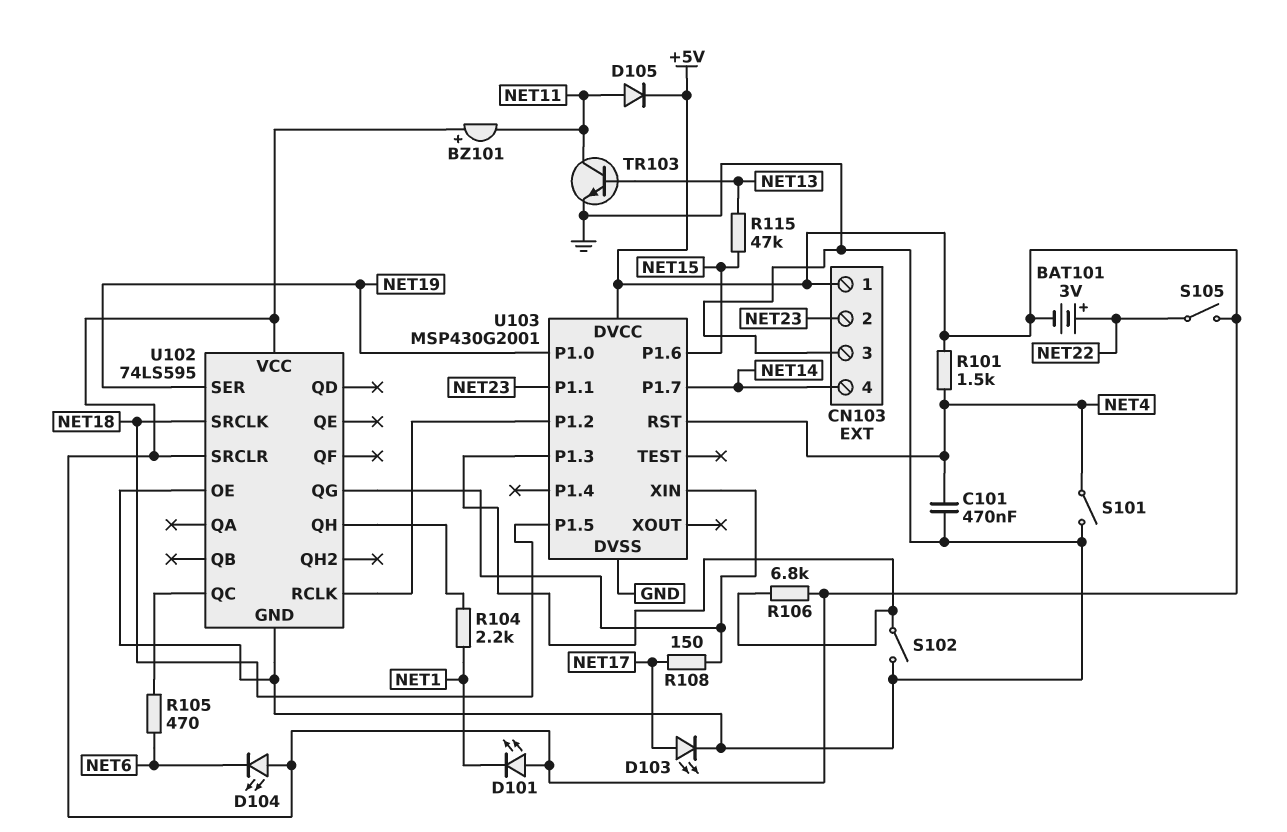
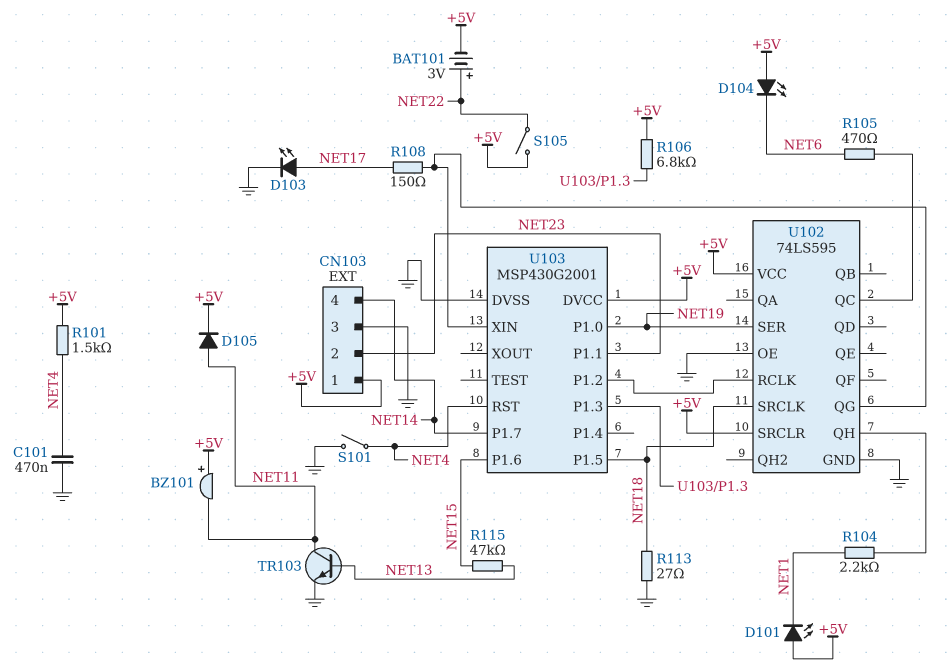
R113: none -> 27 (GND, NET18)
S102: switch (GND, U103/P1.3) -> none

